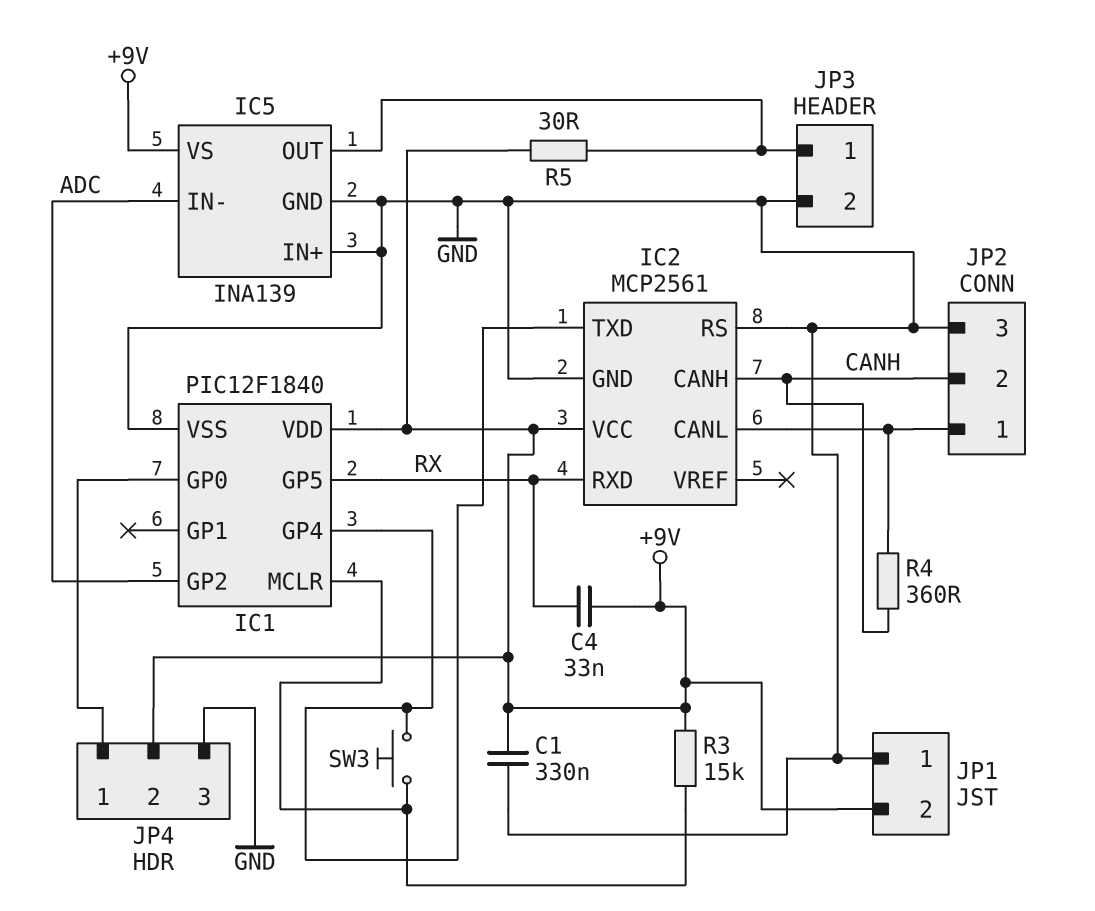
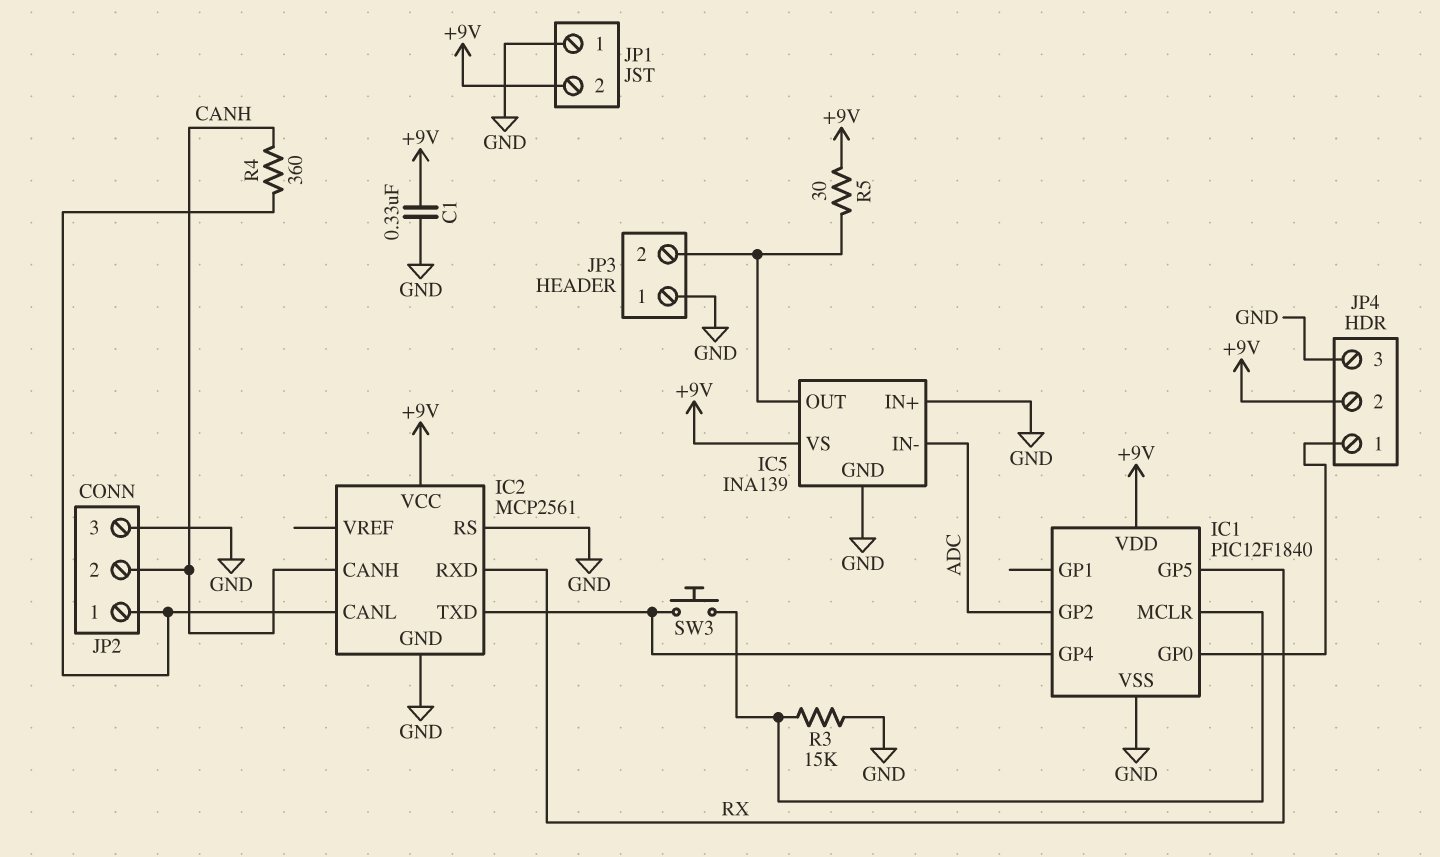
C4: 33nF (+9V, RX) -> none
JP3 pin 1: IC5/OUT -> GND
JP3 pin 2: GND -> IC5/OUT
R3: 15k (+9V, IC1/MCLR) -> 15k (GND, IC1/MCLR)

